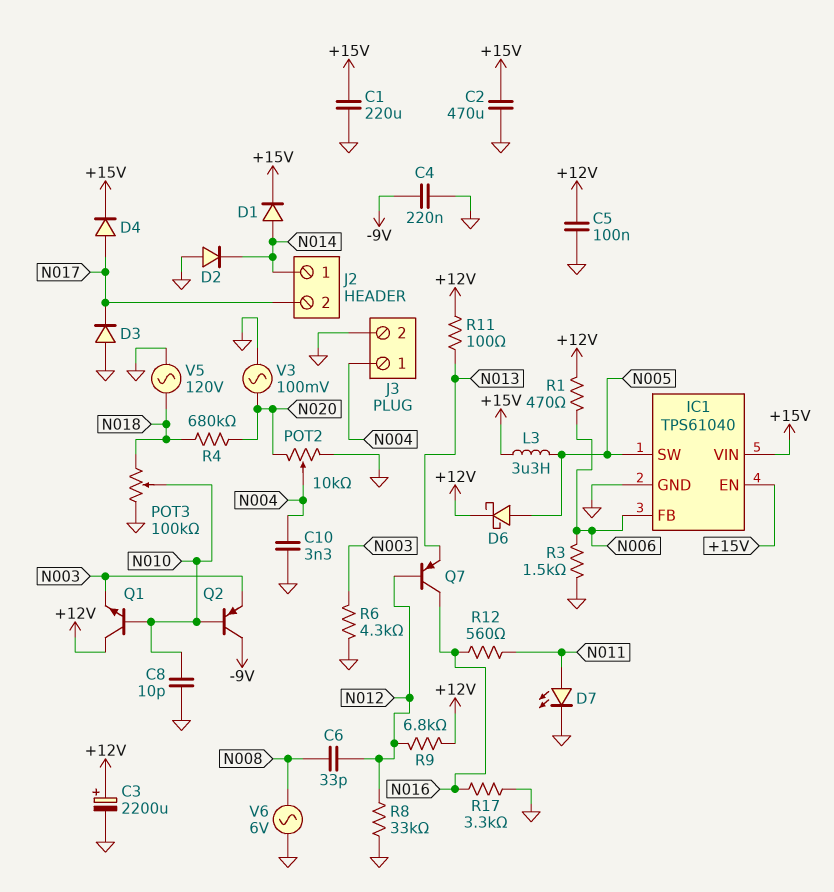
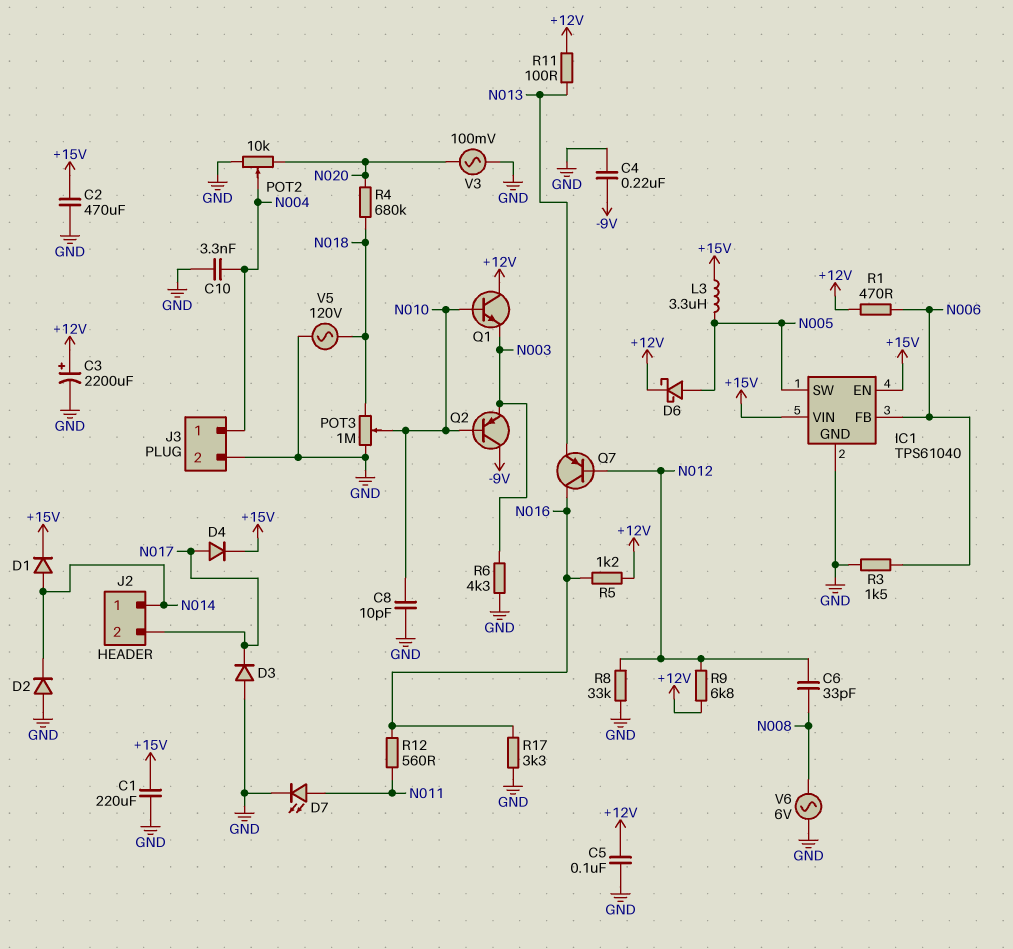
POT3: 100k (GND, N018, wiper N010) -> 1M (GND, N018, wiper N010)
R5: none -> 1.2k (+12V, N016)

